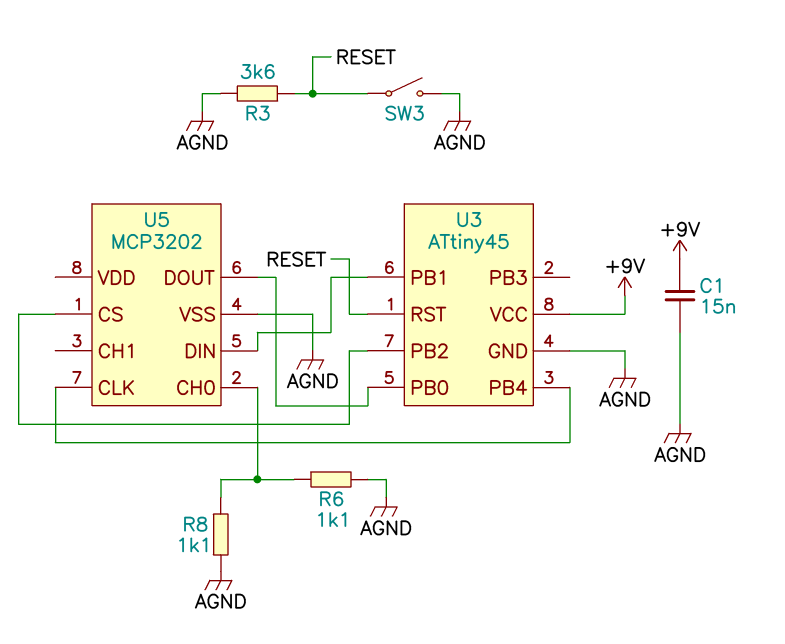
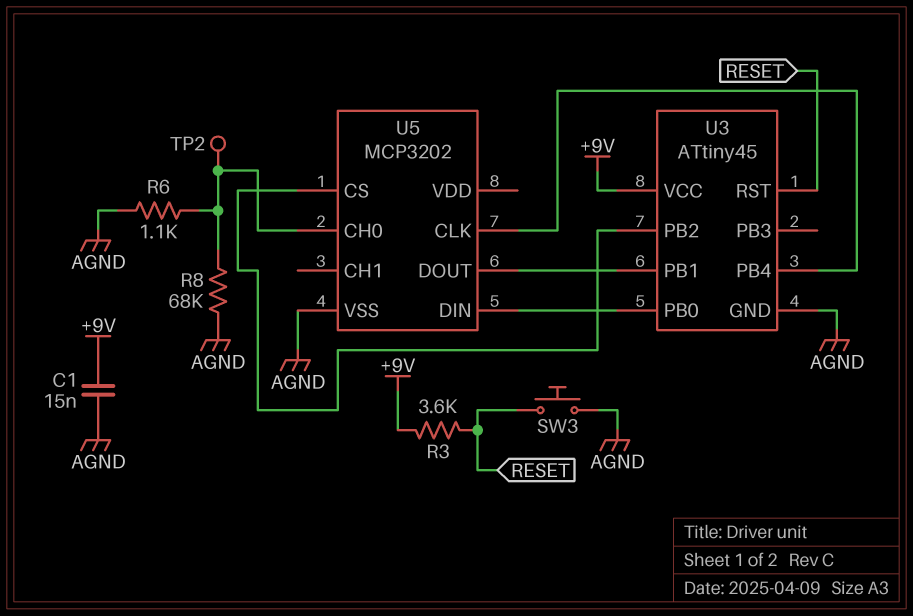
R3: 3.6k (AGND, RESET) -> 3.6k (+9V, RESET)
R8: 1.1k (AGND, U5/CH0) -> 68k (AGND, U5/CH0)
SW3: switch (AGND, RESET) -> button (AGND, RESET)
TP2: none -> test point (U5/CH0)
U5 pin DIN: U3/PB1 -> U3/PB0
U5 pin DOUT: U3/PB0 -> U3/PB1

